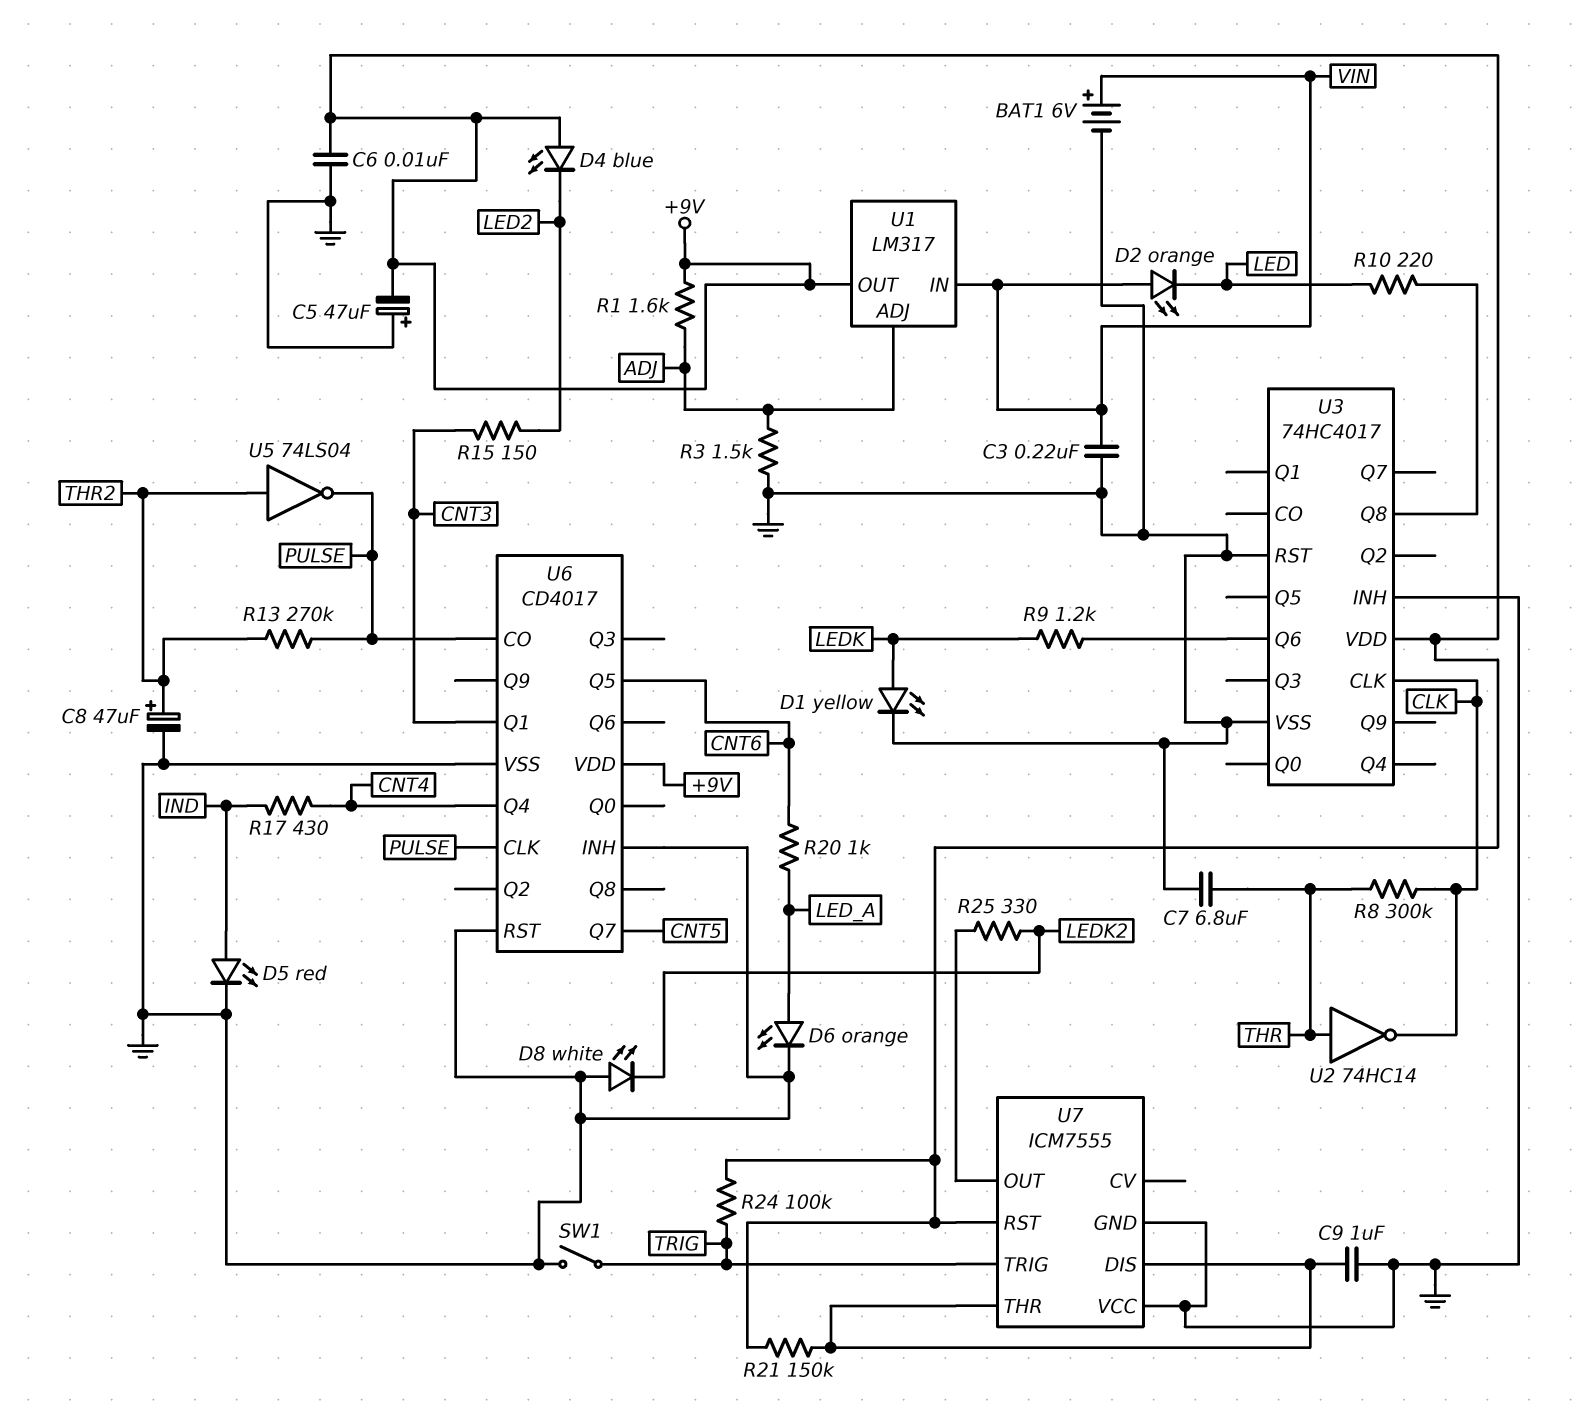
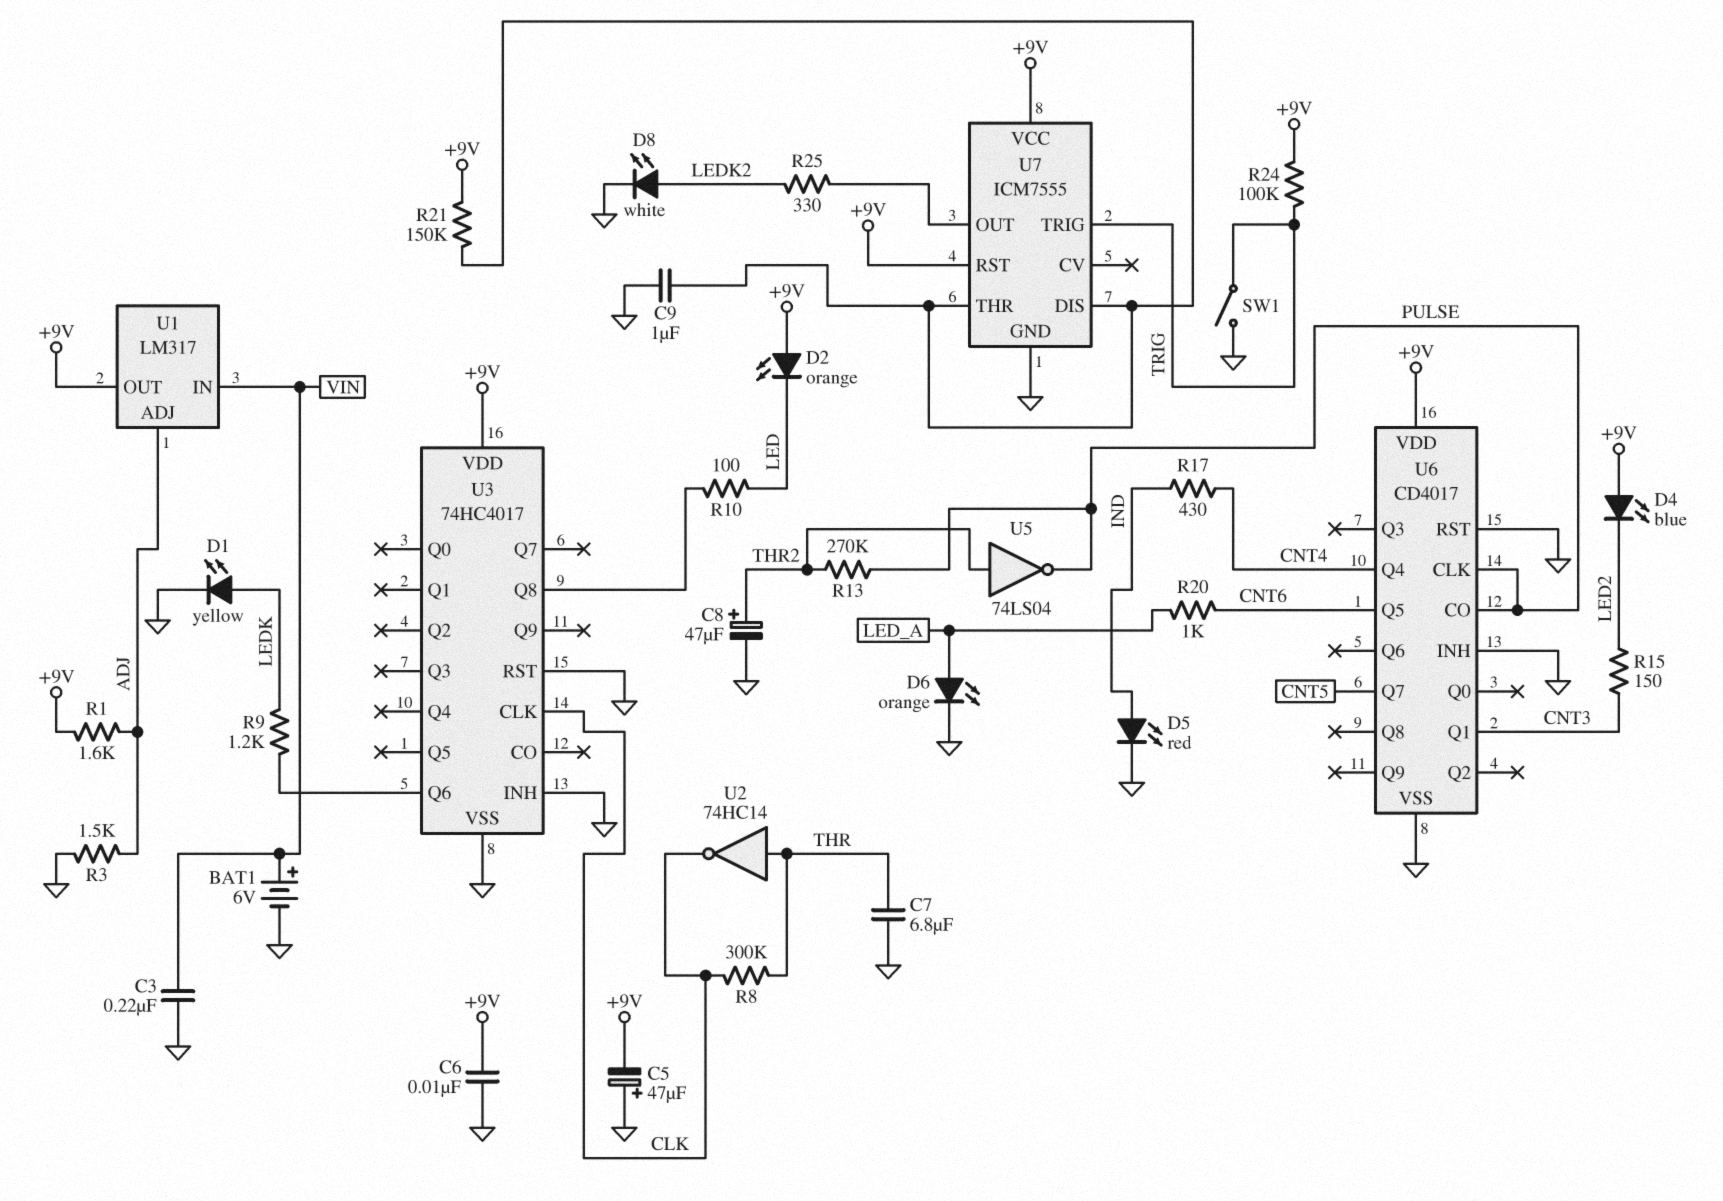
D2: LED orange (A VIN, K LED) -> LED orange (A +9V, K LED)
D8: LED white (A GND, K LEDK2) -> LED white (A LEDK2, K GND)
R10: 220 (LED, U3/Q8) -> 100 (LED, U3/Q8)
U7 pin VCC: GND -> +9V

